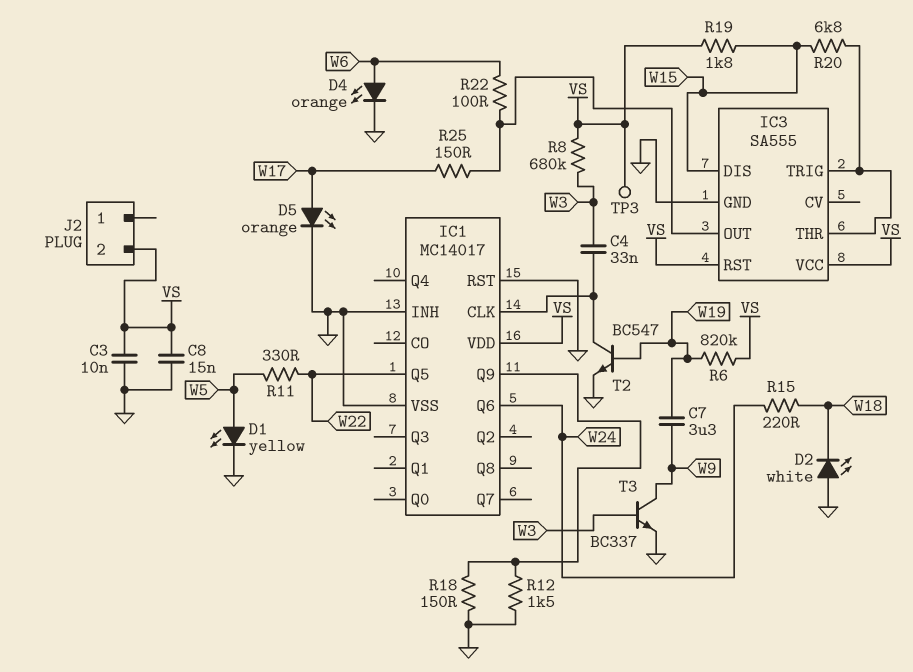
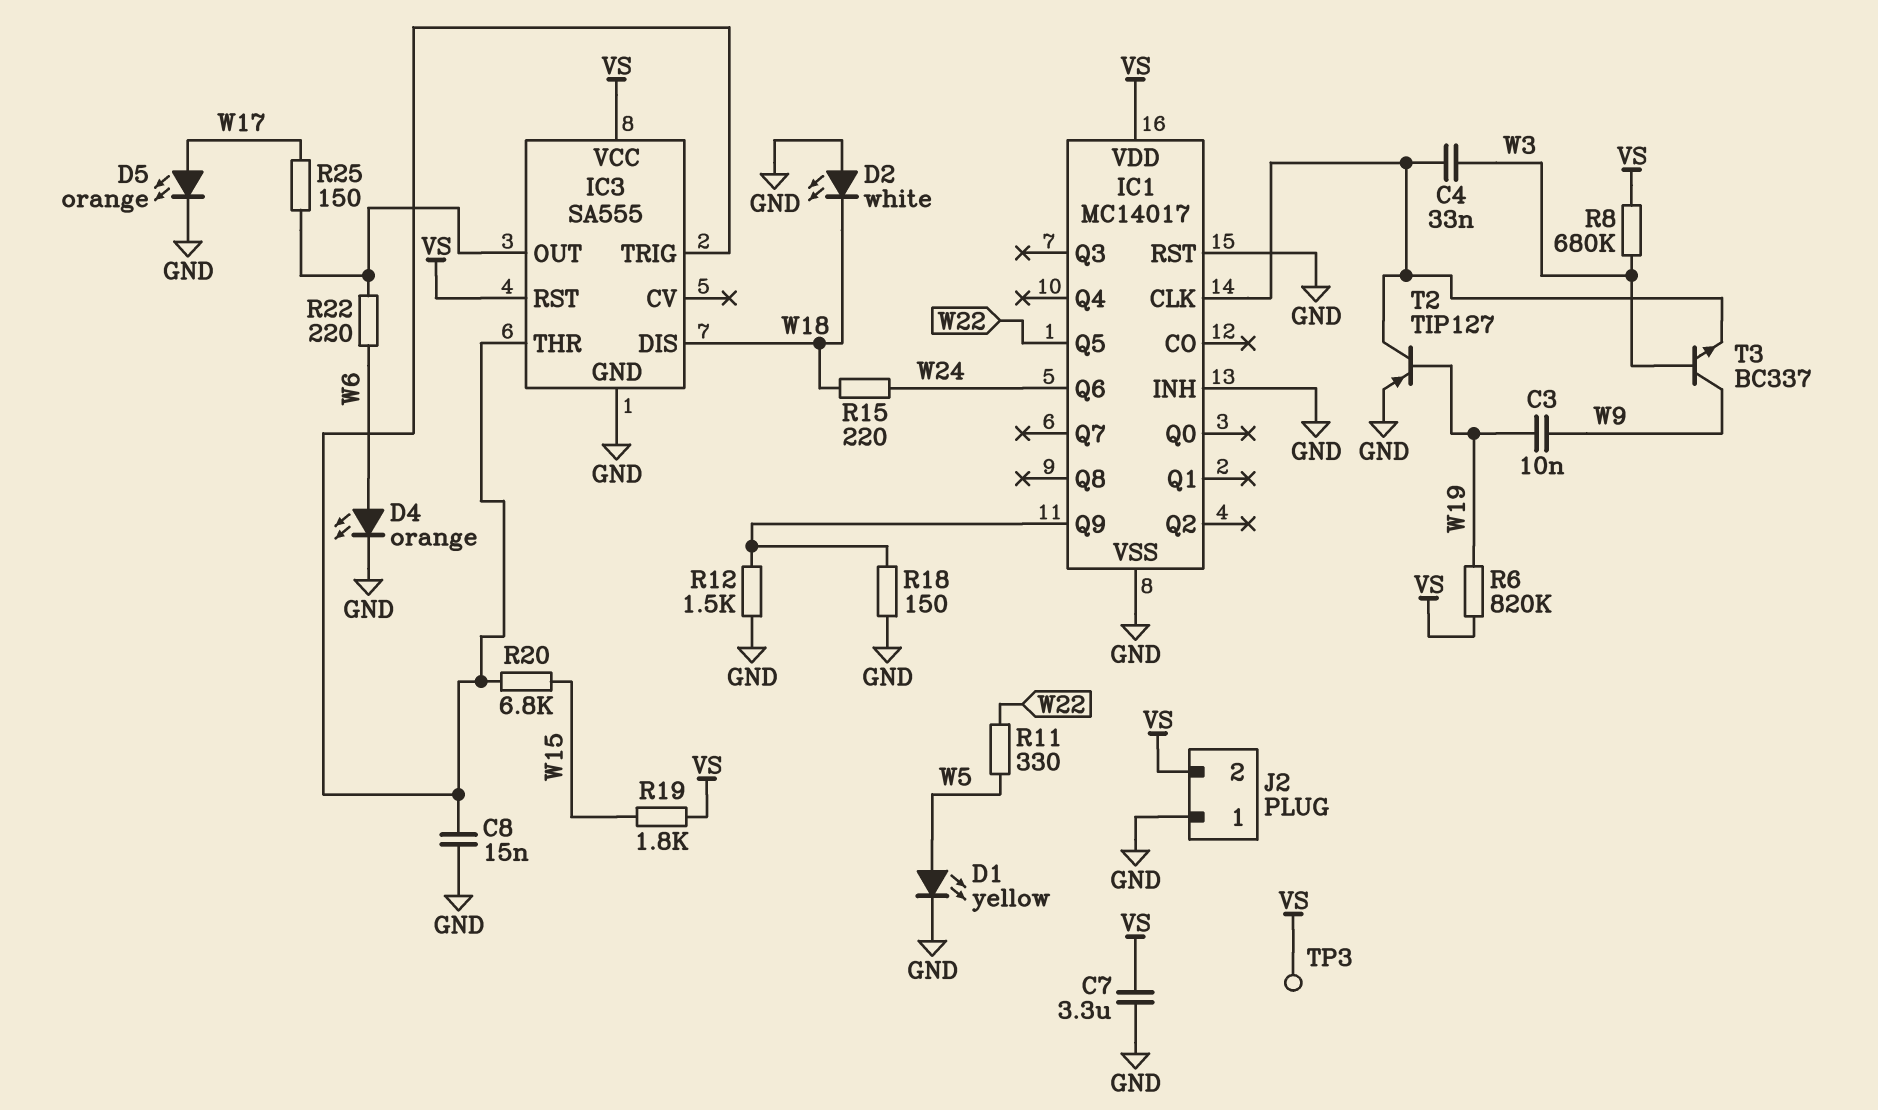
C3: 10nF (GND, VS) -> 10nF (W9, W19)
C7: 3.3uF (W9, W19) -> 3.3uF (GND, VS)
C8: 15nF (GND, VS) -> 15nF (GND, IC3/THR)
IC3 pin DIS: W15 -> W18
J2 pin 1: none -> GND
R22: 100 (IC3/OUT, W6) -> 220 (IC3/OUT, W6)
T2: NPN BC547 (B W19, C IC1/CLK, E GND) -> PNP TIP127 (B W19, C IC1/CLK, E GND)
T3: NPN BC337 (B W3, C W9, E GND) -> NPN BC337 (B W3, C W9, E IC1/CLK)

